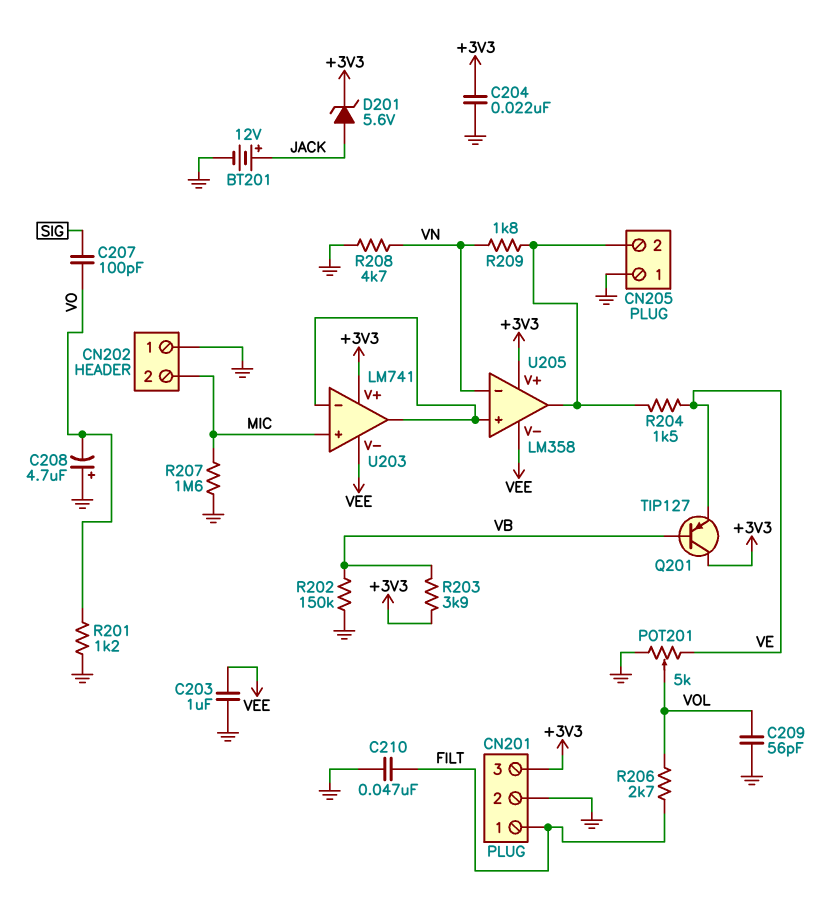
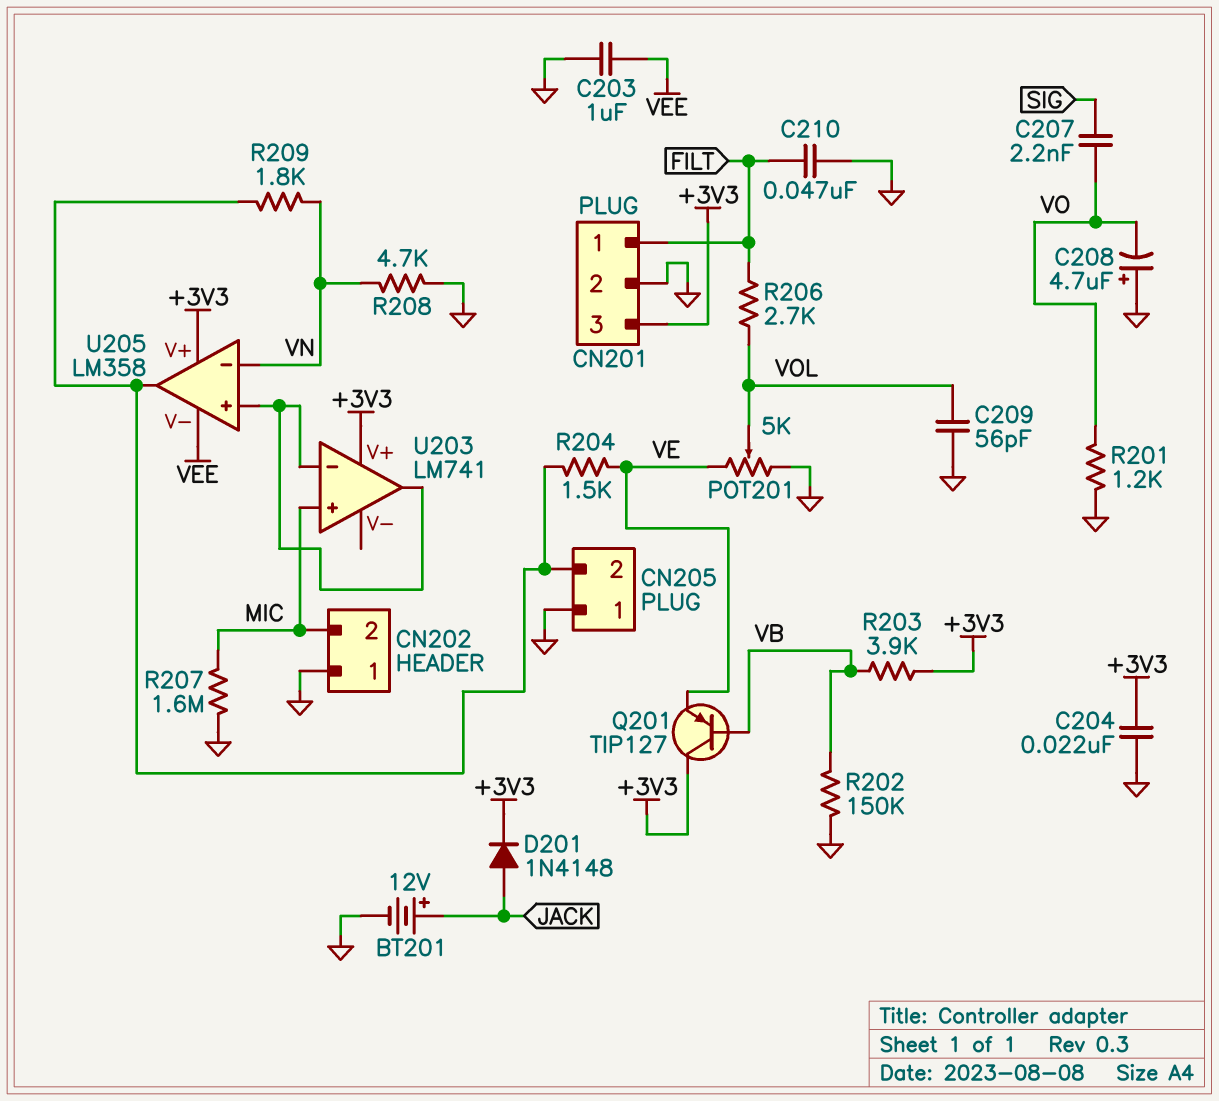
C207: 100pF (SIG, VO) -> 2.2nF (SIG, VO)
D201: zener 5.6V (A JACK, K +3V3) -> diode 1N4148 (A JACK, K +3V3)
U203 pin V-: VEE -> none

